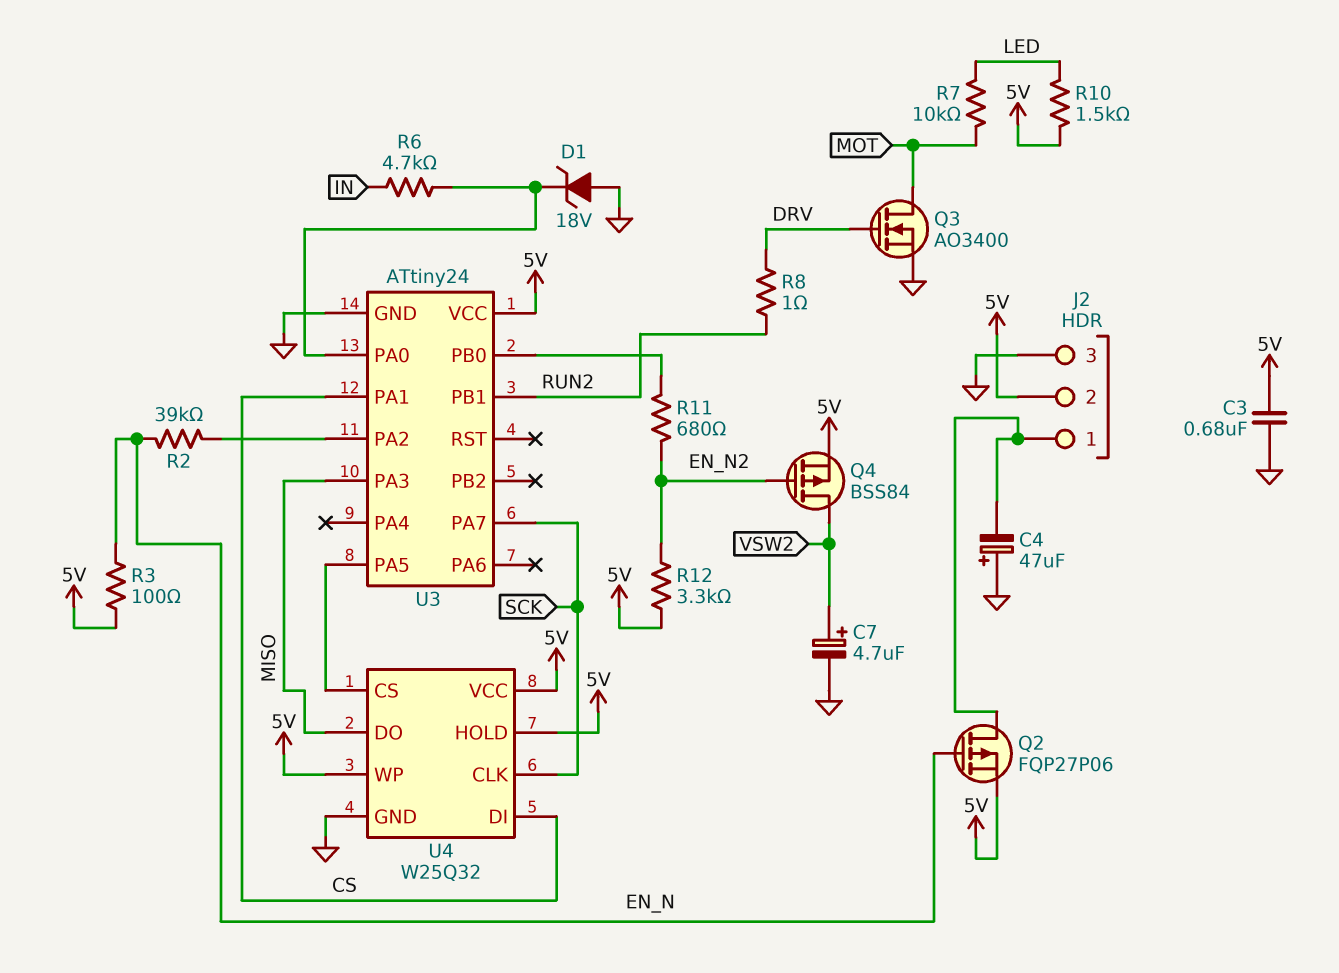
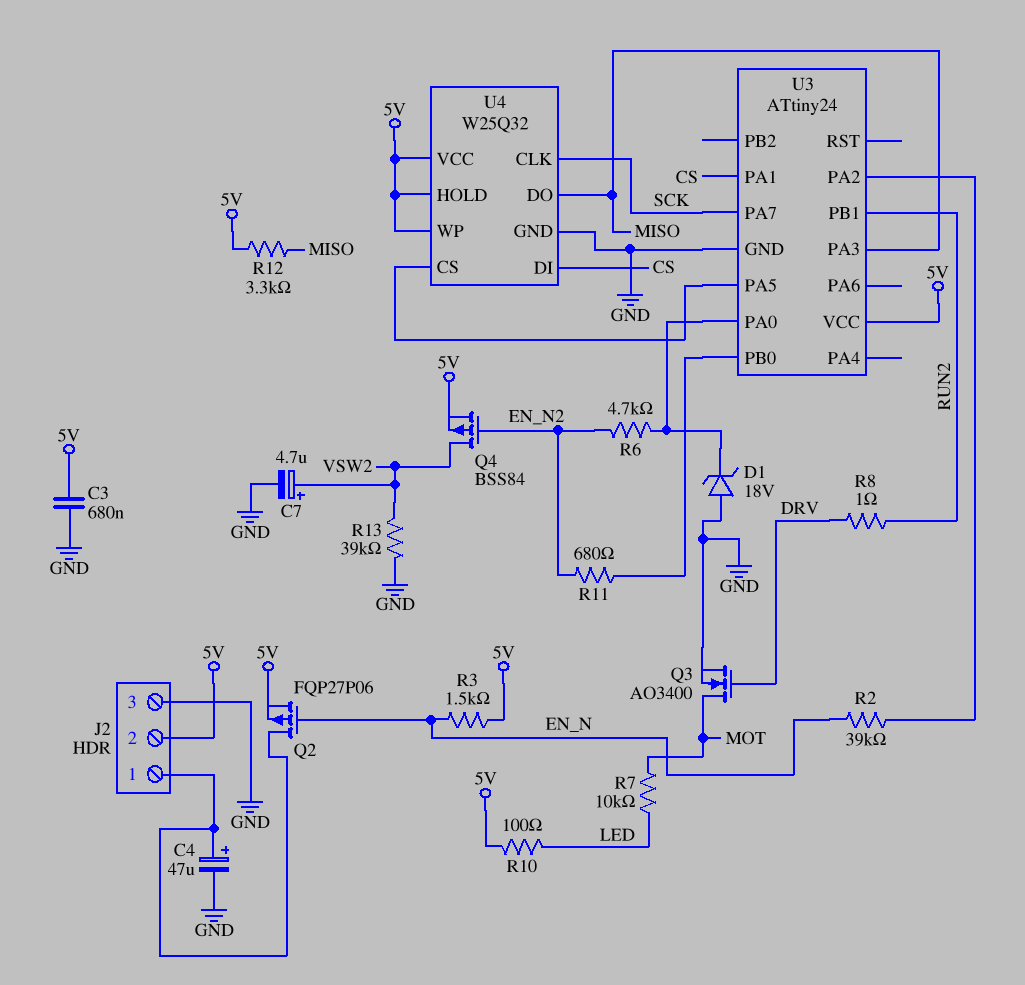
C4: 47uF (plus GND, minus J2/1) -> 47uF (plus J2/1, minus GND)
R3: 100 (5V, EN_N) -> 1.5k (5V, EN_N)
R6: 4.7k (IN, U3/PA0) -> 4.7k (EN_N2, U3/PA0)
R10: 1.5k (5V, LED) -> 100 (5V, LED)
R12: 3.3k (5V, EN_N2) -> 3.3k (5V, MISO)
R13: none -> 39k (GND, VSW2)

